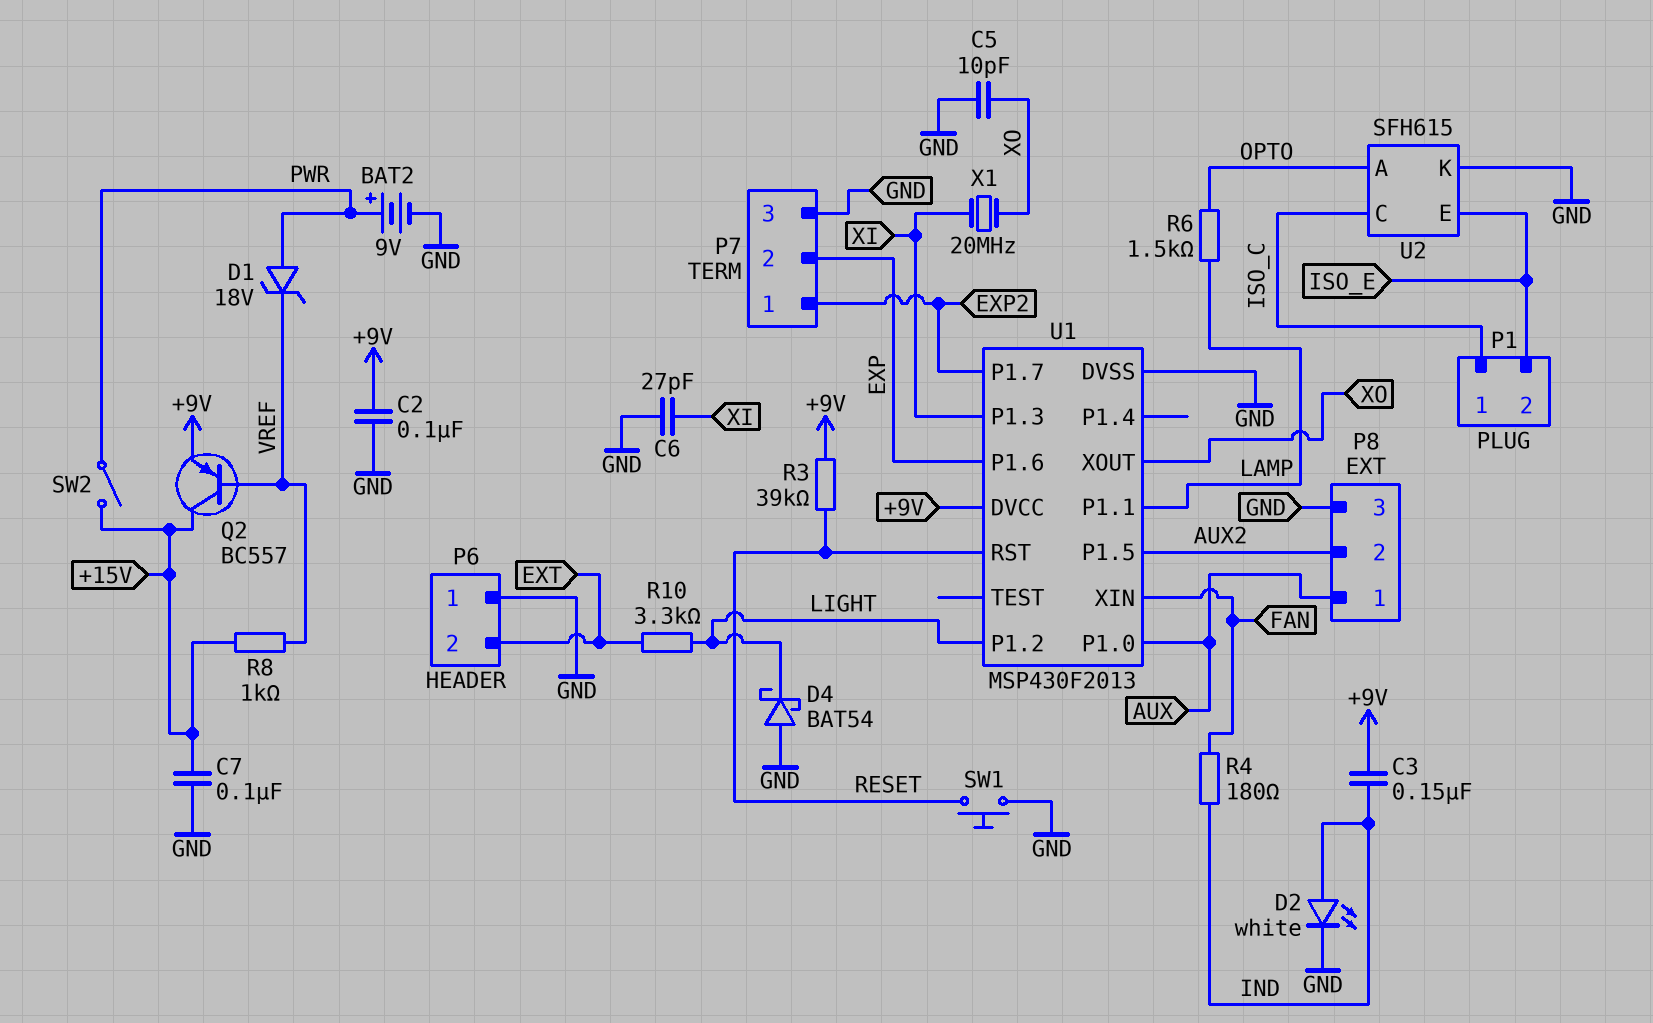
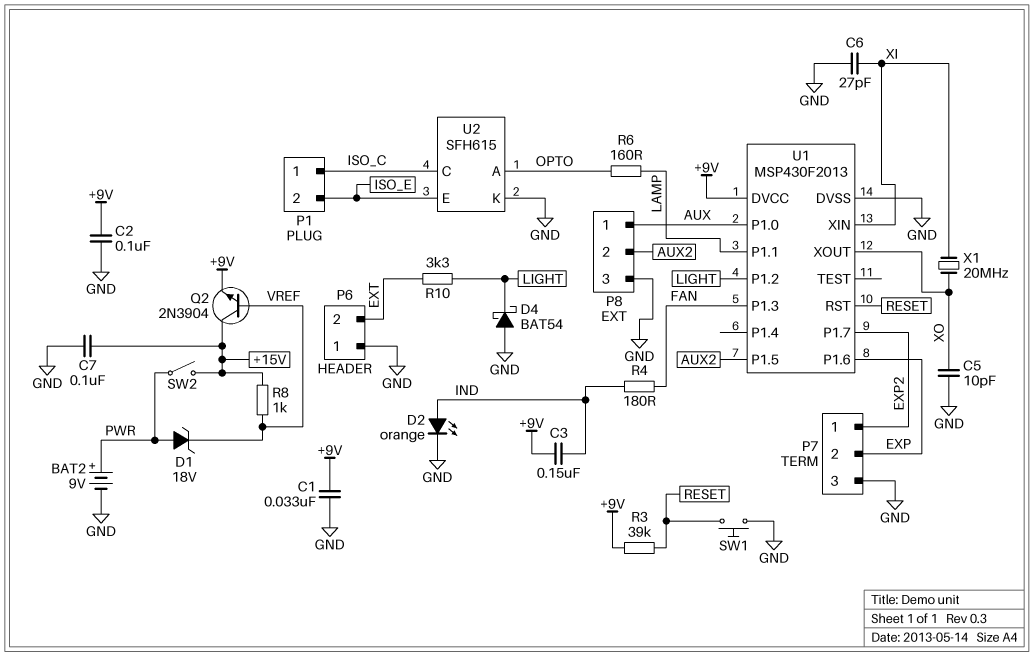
C1: none -> 33nF (+9V, GND)
D2: LED white (A IND, K GND) -> LED orange (A IND, K GND)
Q2: PNP BC557 (B VREF, C +15V, E +9V) -> NPN 2N3904 (B VREF, C +15V, E +9V)
R6: 1.5k (LAMP, OPTO) -> 160 (LAMP, OPTO)
U1 pin P1.3: XI -> FAN
U1 pin XIN: FAN -> XI

